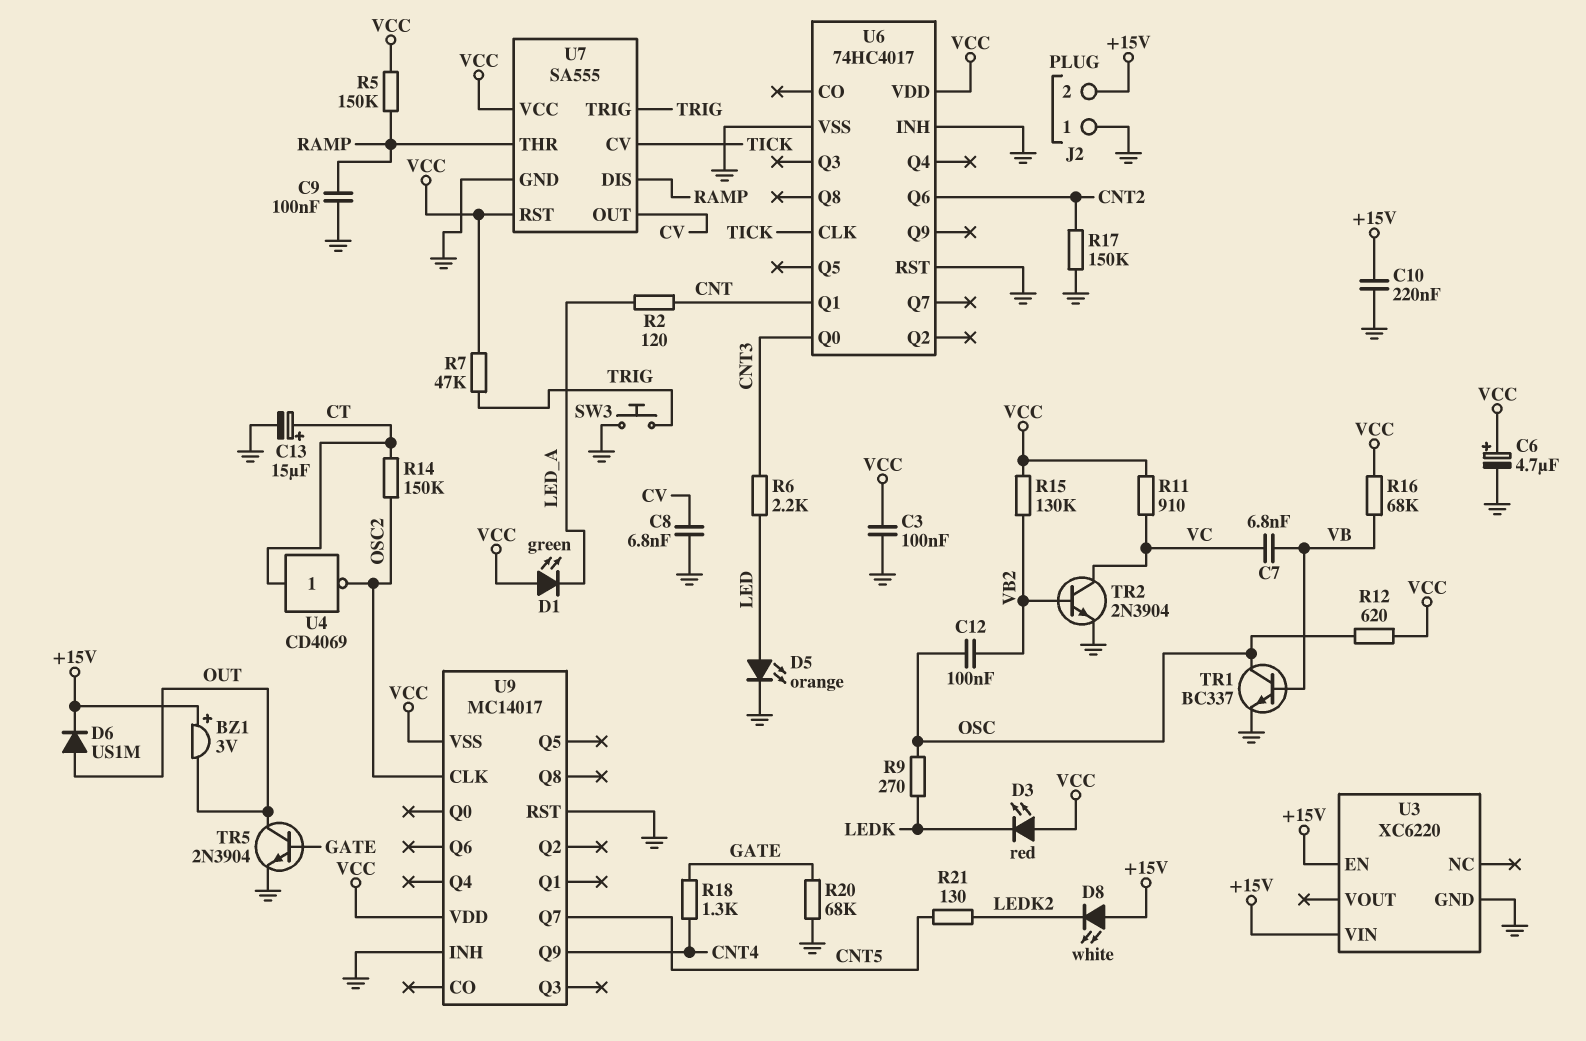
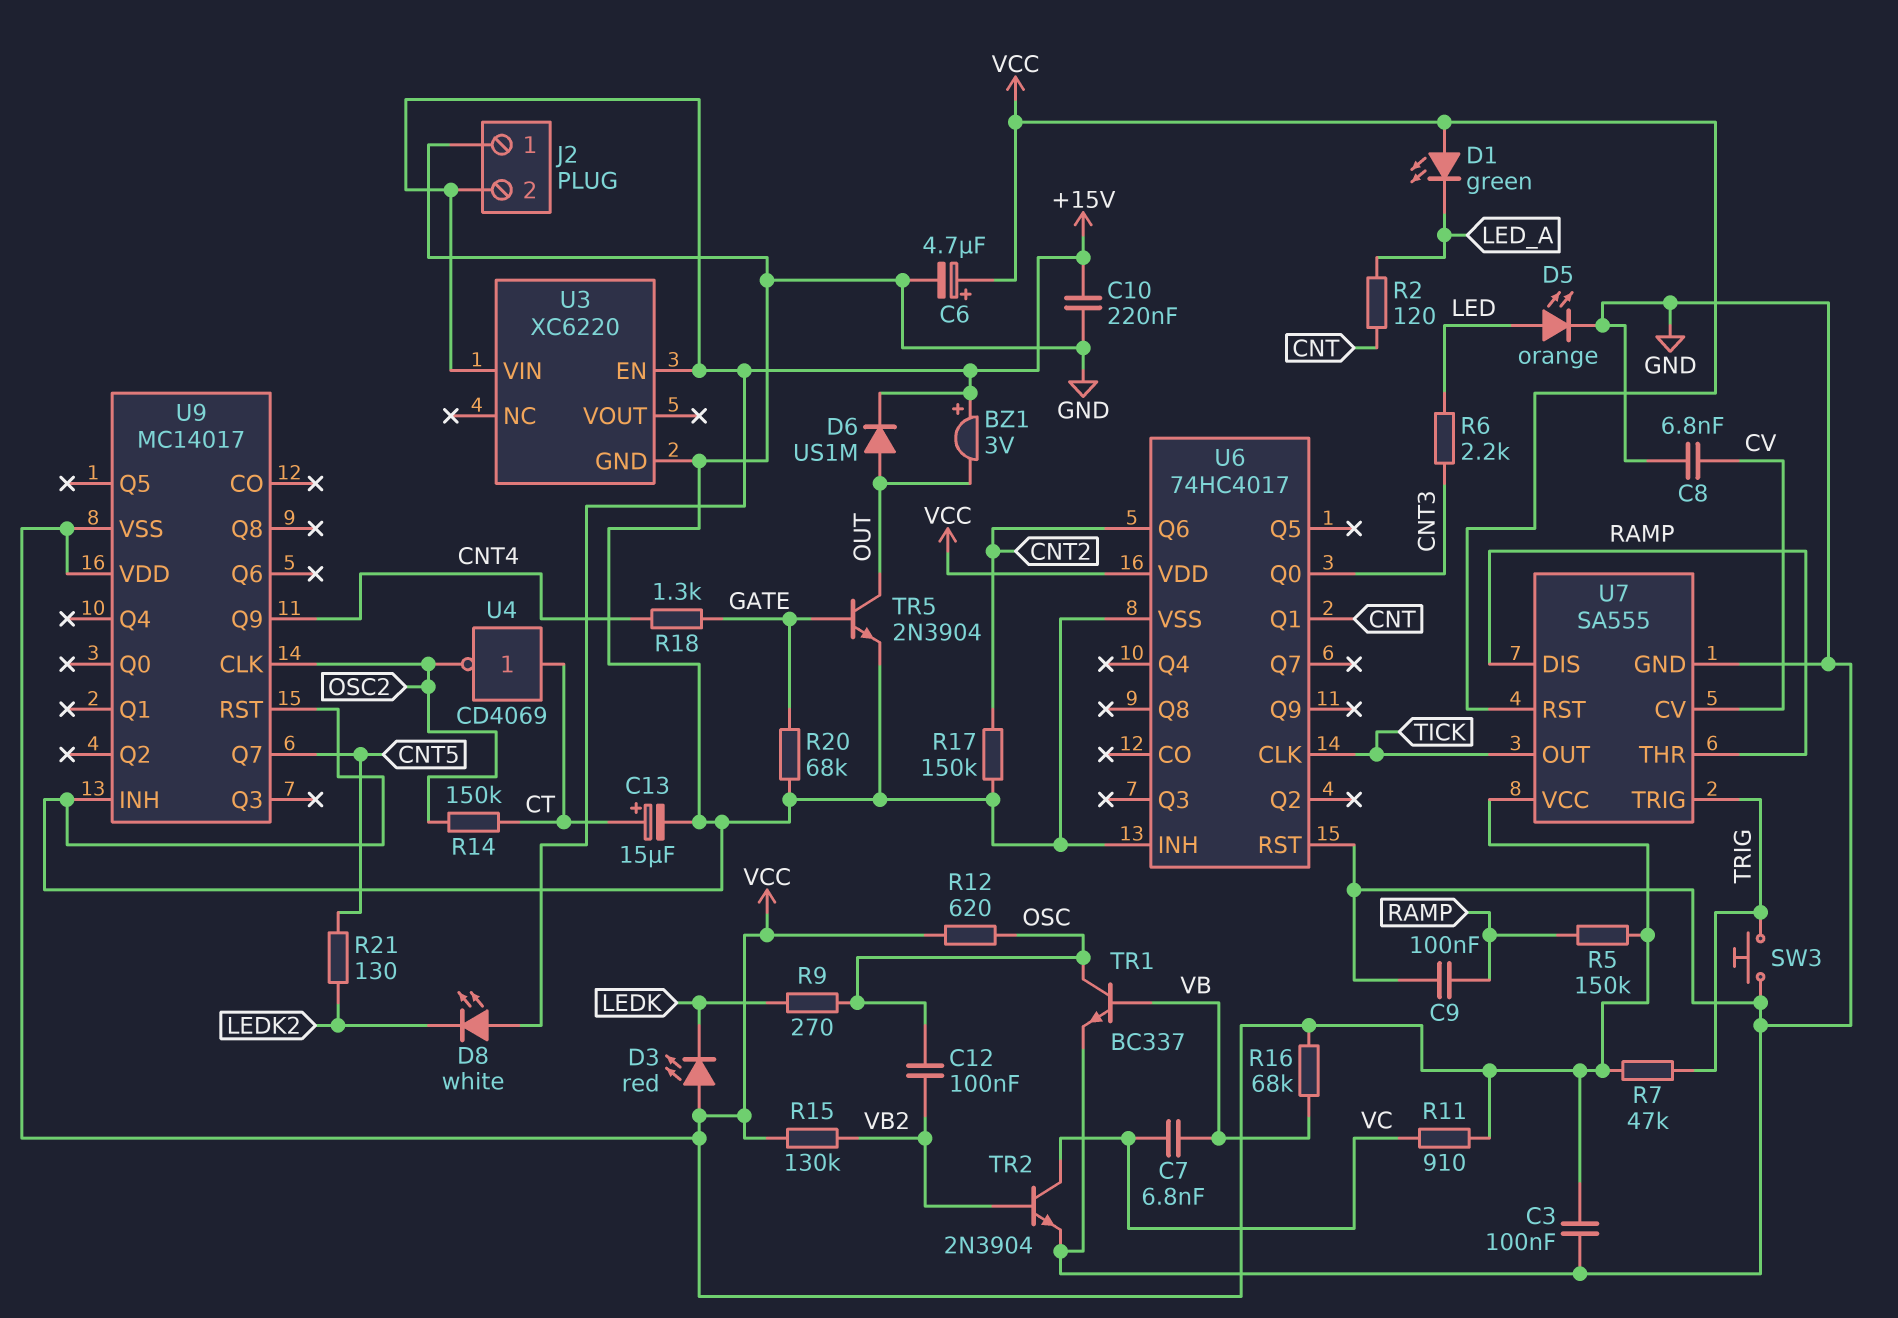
U7 pin CV: TICK -> CV
U7 pin OUT: CV -> TICK

